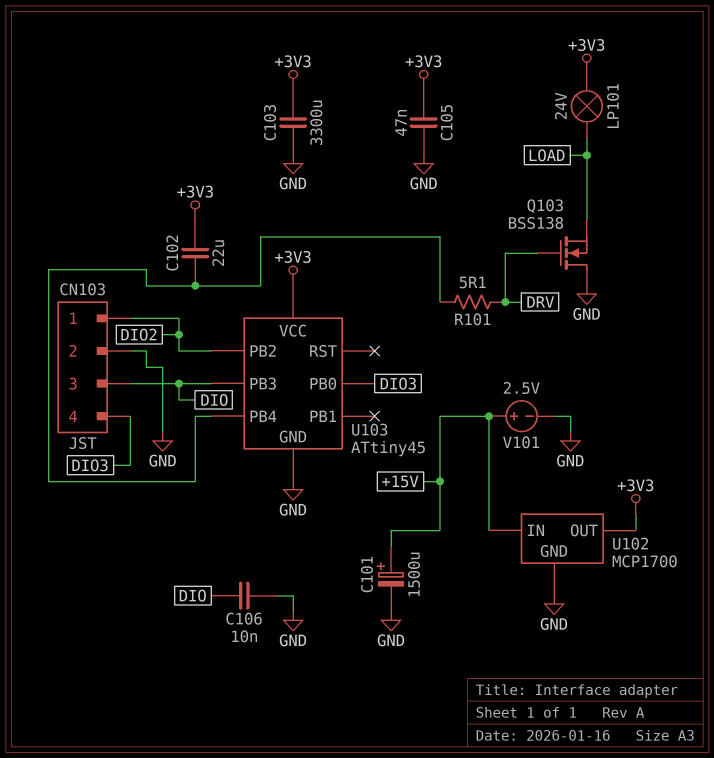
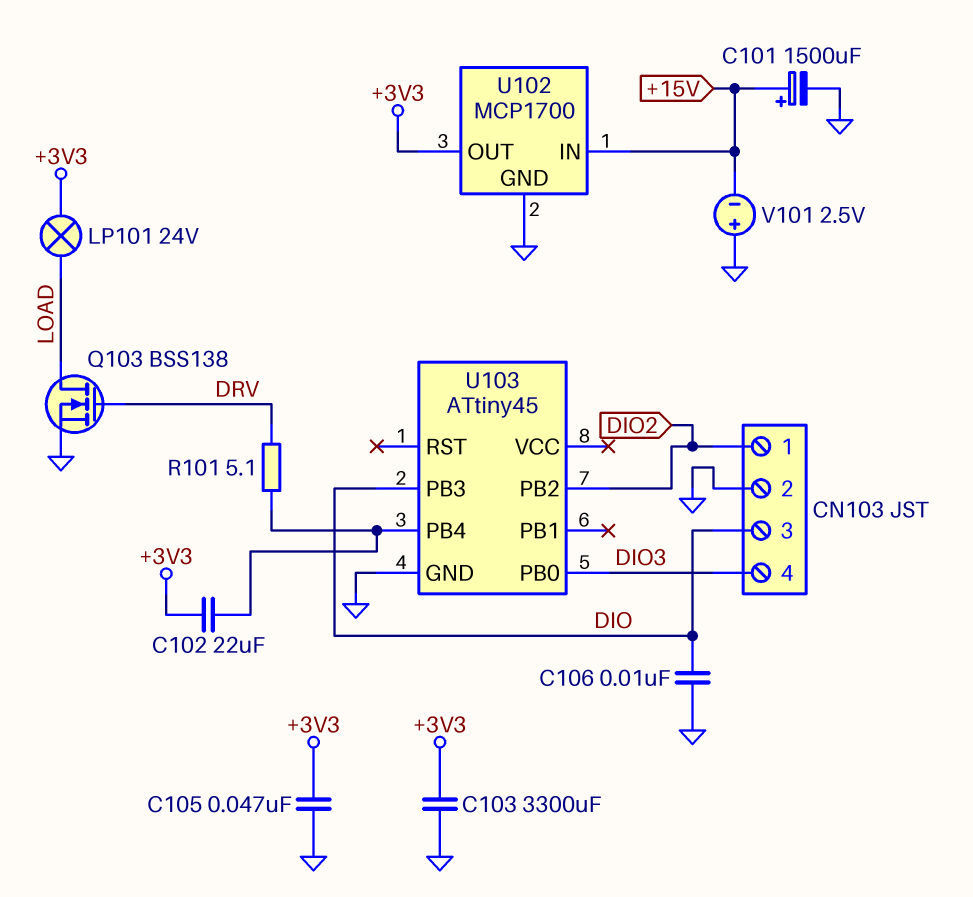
Q103: NMOS BSS138 (G DRV, D GND, S LOAD) -> NMOS BSS138 (G DRV, D LOAD, S GND)
U103 pin VCC: +3V3 -> none
V101: 2.5V (plus +15V, minus GND) -> 2.5V (plus GND, minus +15V)

